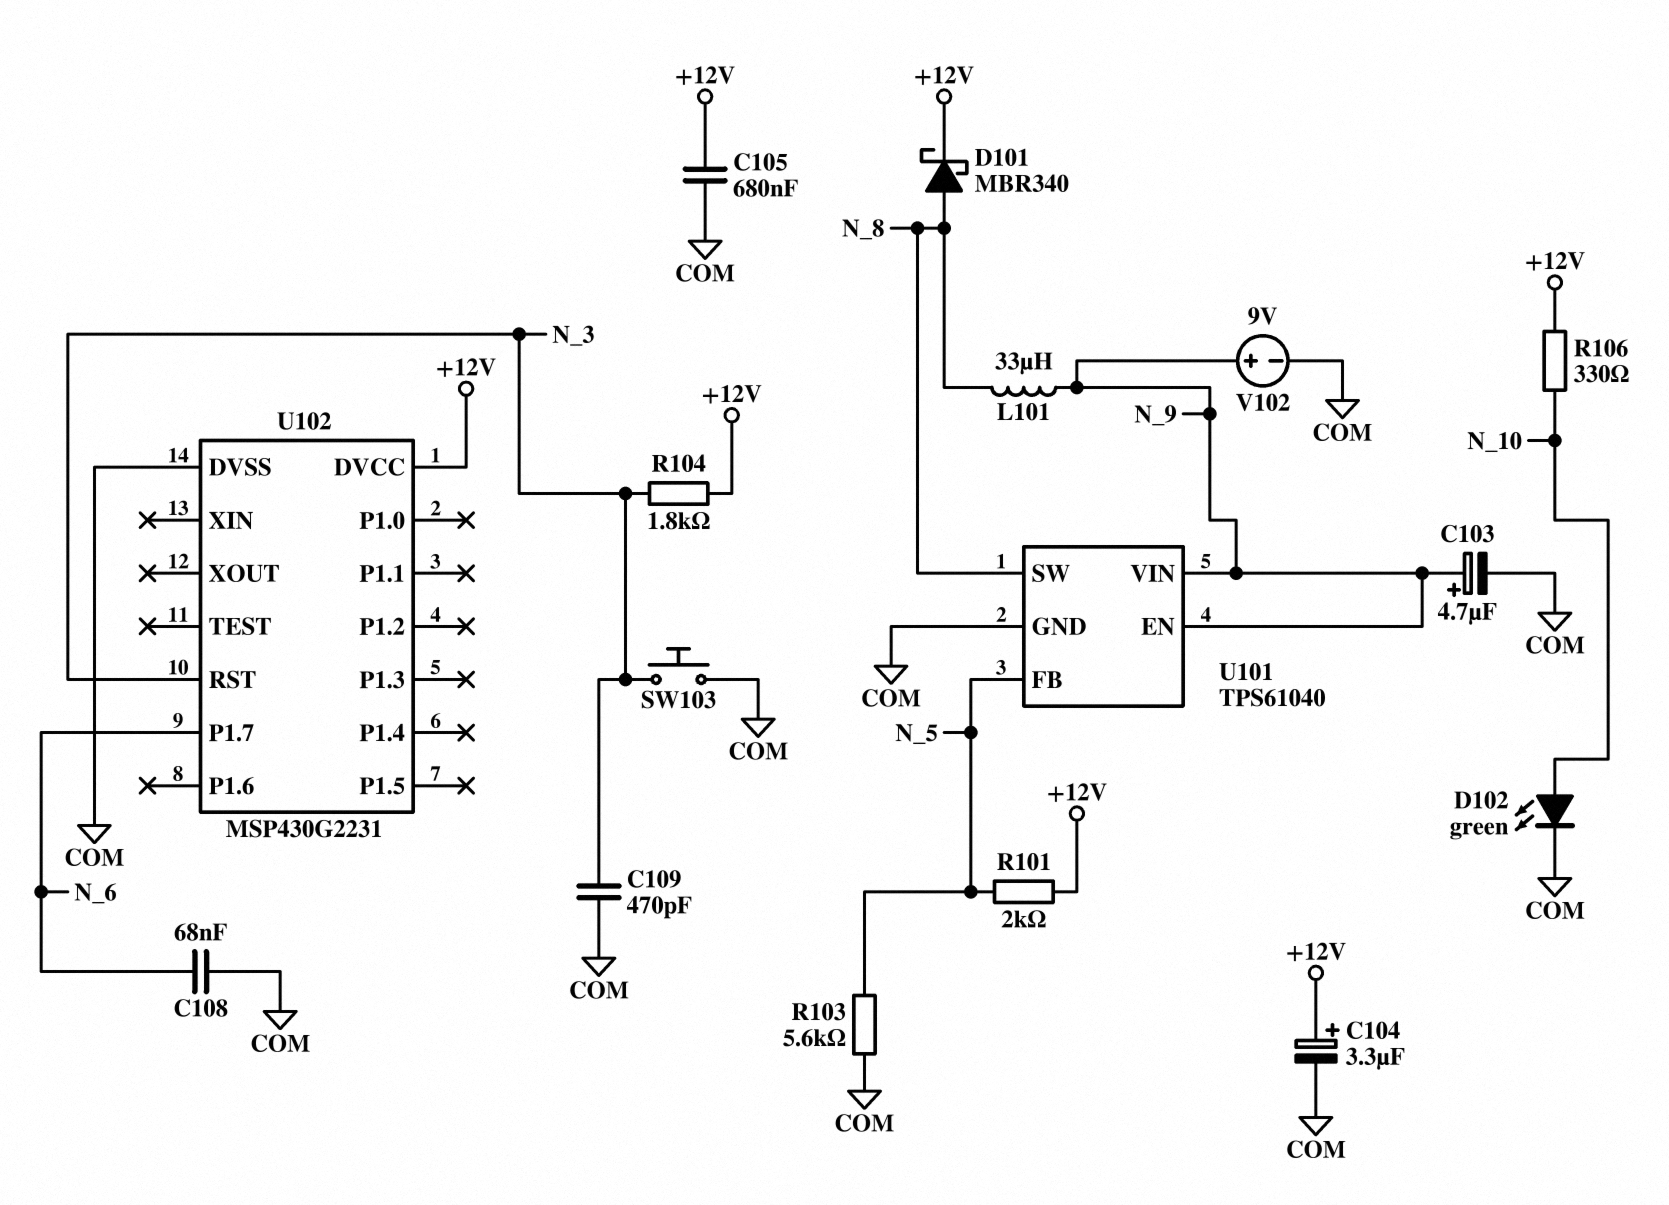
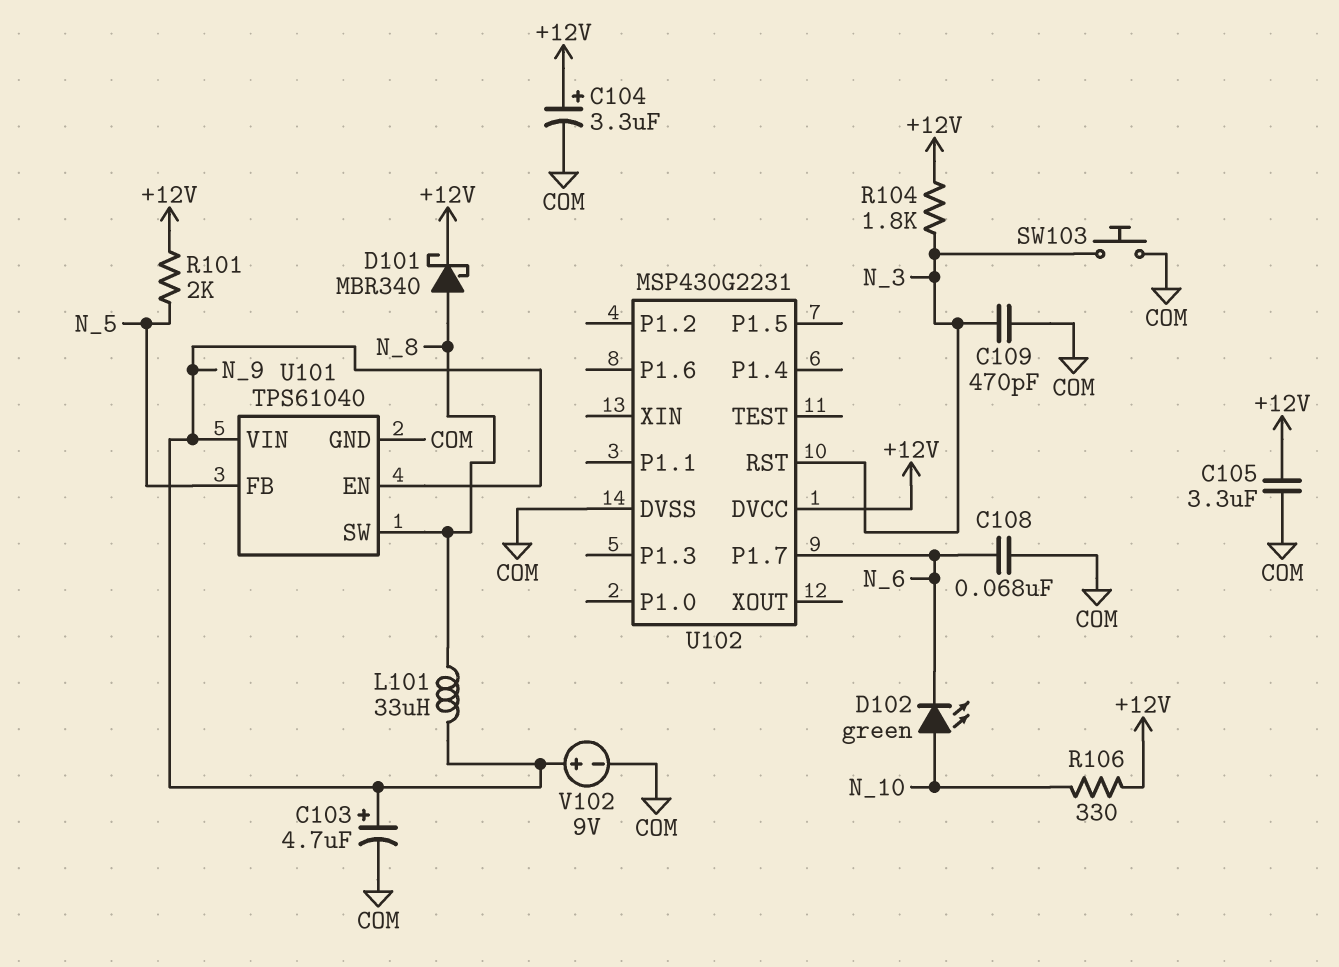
C105: 680nF (+12V, COM) -> 3.3uF (+12V, COM)
D102: LED green (A N_10, K COM) -> LED green (A N_10, K N_6)
R103: 5.6k (COM, N_5) -> none

